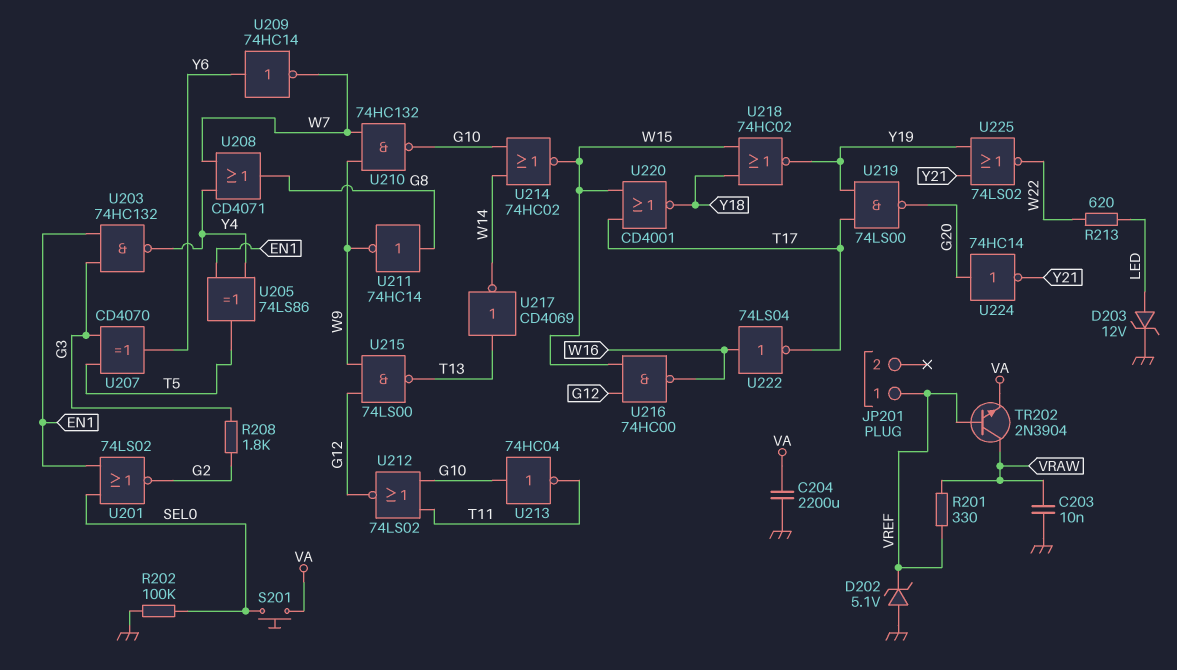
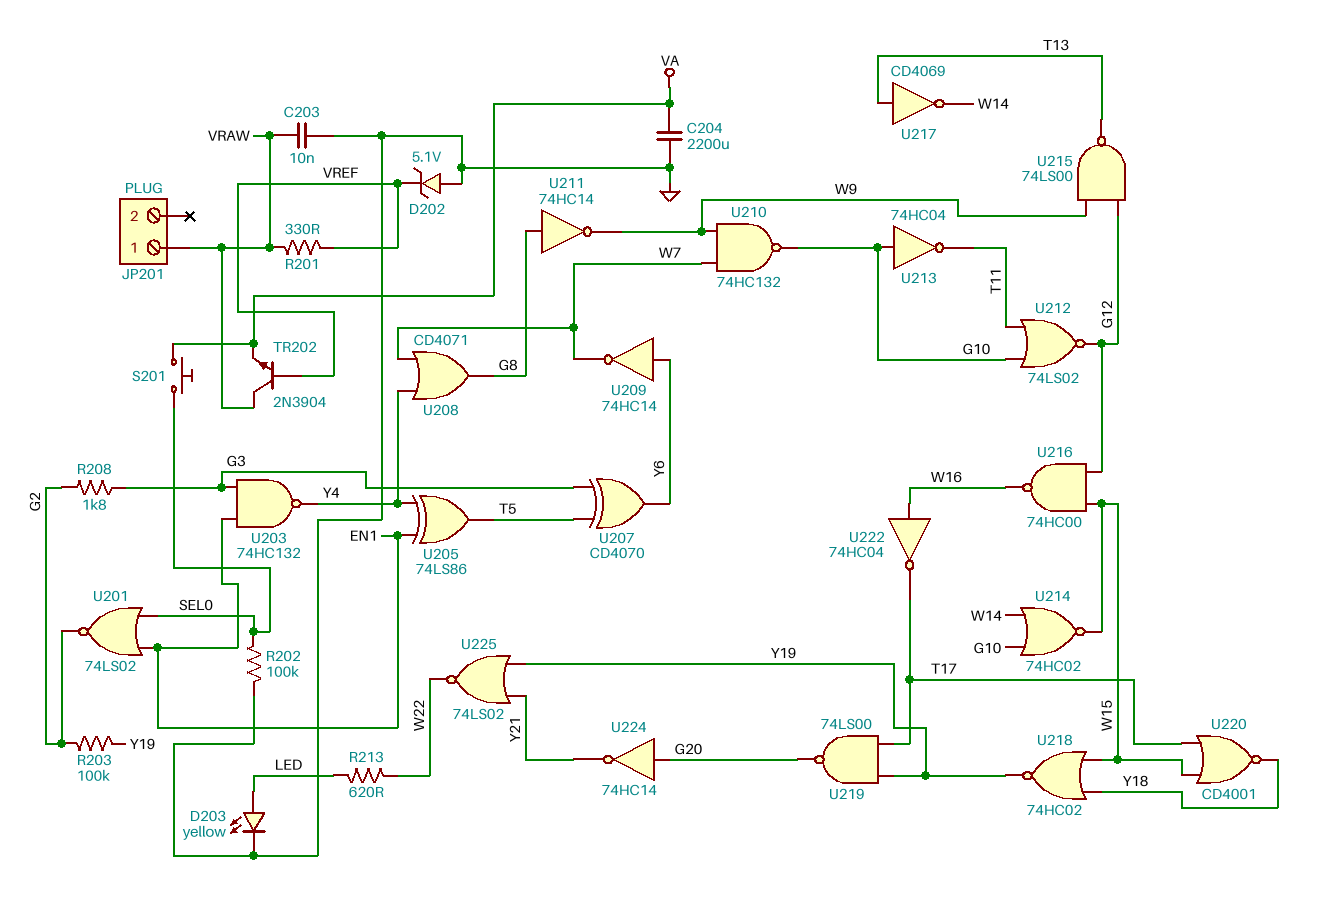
D203: zener 12V (A LED, K GND) -> LED yellow (A LED, K GND)
JP201 pin 1: VREF -> VRAW
R203: none -> 100k (G2, Y19)
U222: NOT 74LS04 (in W16, out T17) -> NOT 74HC04 (in W16, out T17)

